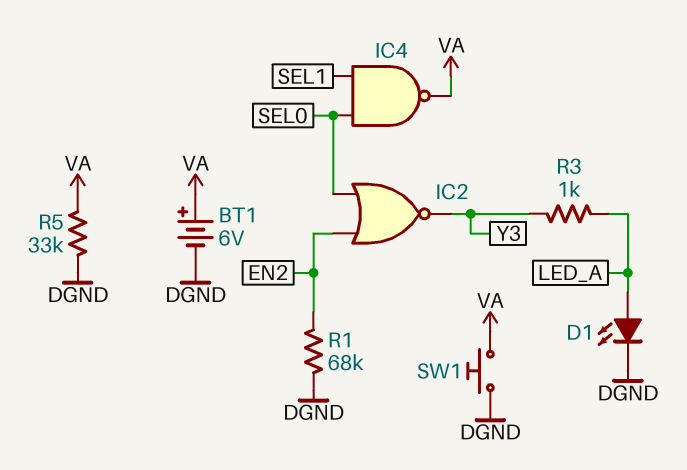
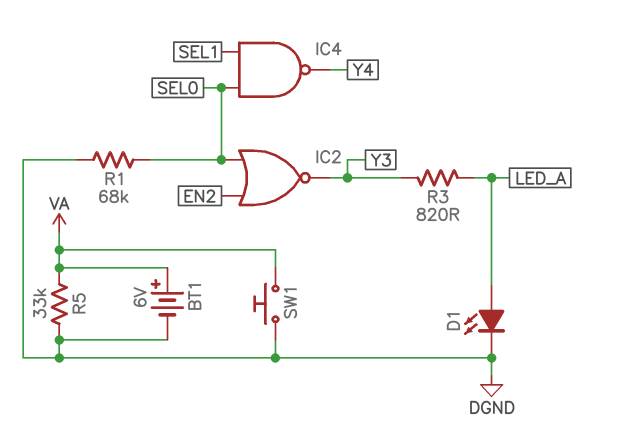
IC4: NAND (in SEL0, in SEL1, out VA) -> NAND (in SEL0, in SEL1, out Y4)
R1: 68k (DGND, EN2) -> 68k (DGND, SEL0)
R3: 1k (LED_A, Y3) -> 820 (LED_A, Y3)

